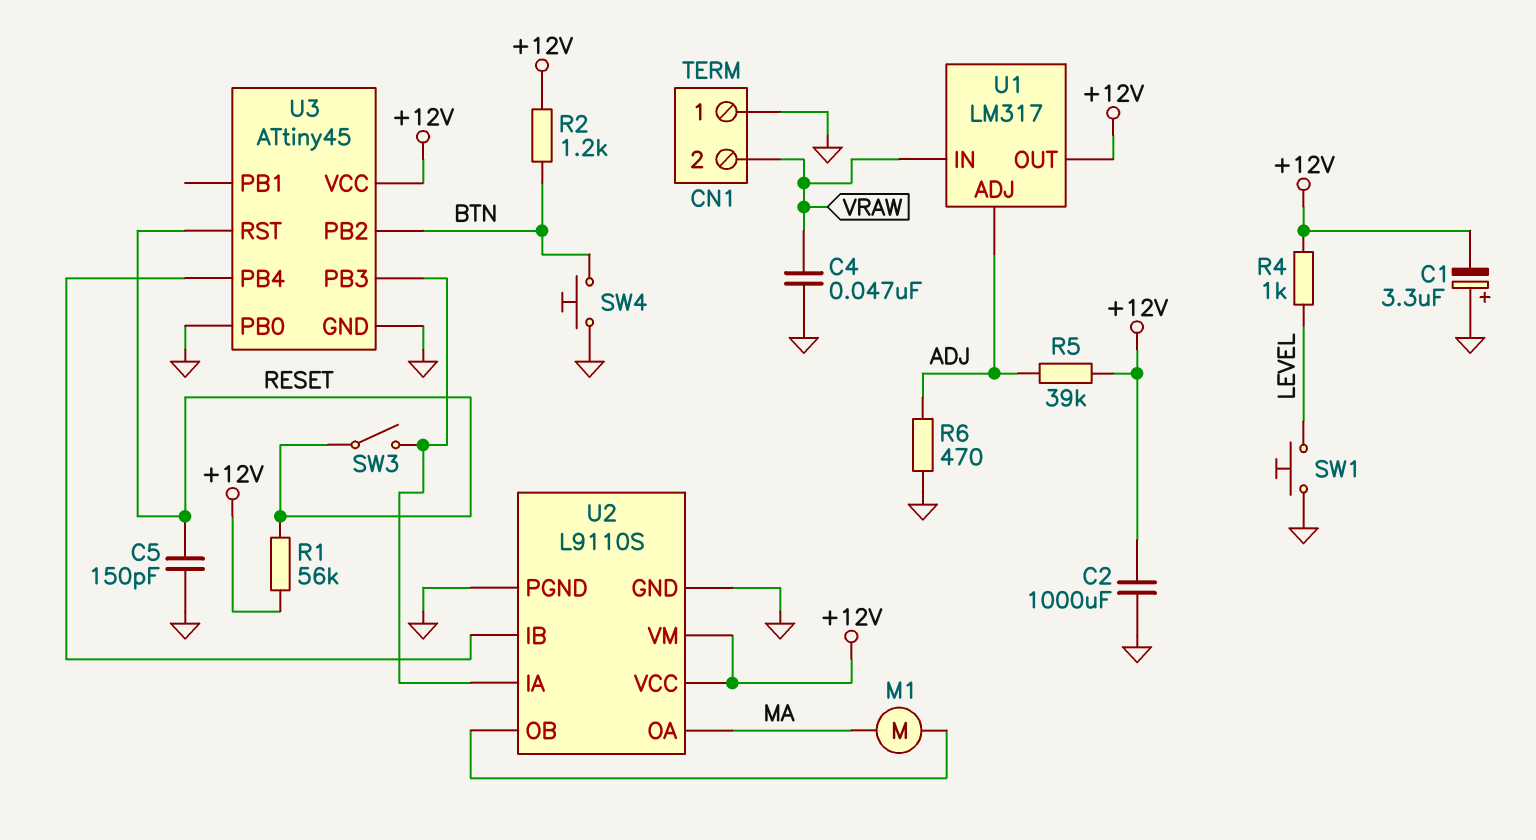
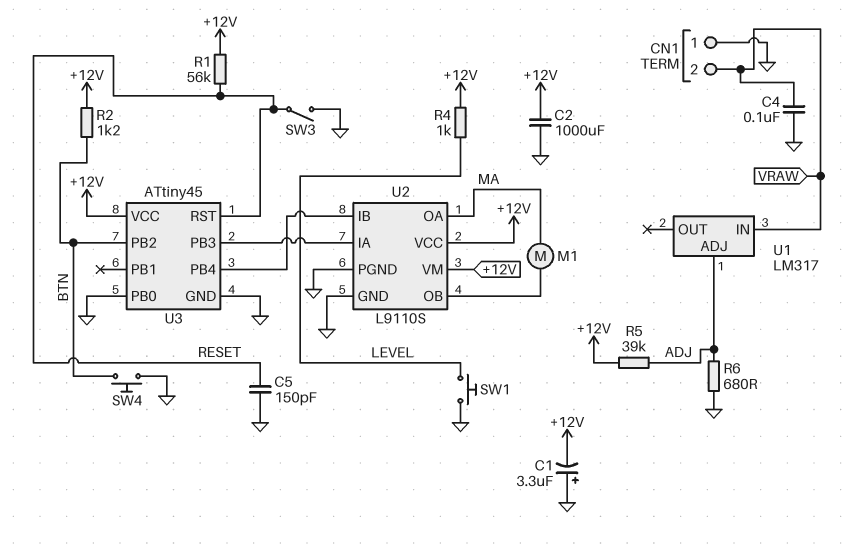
C4: 47nF (GND, VRAW) -> 100nF (GND, VRAW)
R6: 470 (ADJ, GND) -> 680 (ADJ, GND)
SW3: switch (RESET, U2/IA) -> switch (GND, RESET)
U1 pin OUT: +12V -> none

